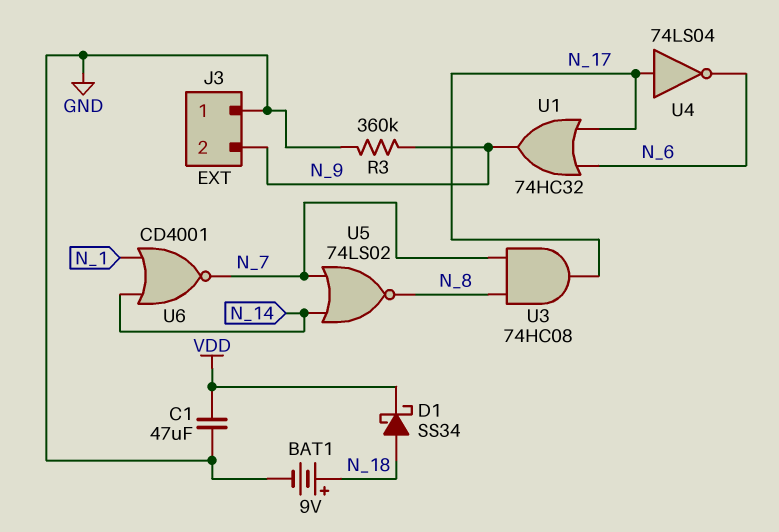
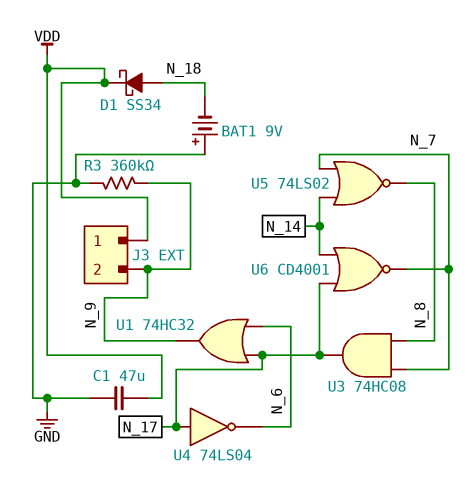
BAT1: 9V (plus N_18, minus GND) -> 9V (plus GND, minus N_18)
J3 pin 1: GND -> VDD
U6: NOR CD4001 (in N_1, in N_14, out N_7) -> NOR CD4001 (in N_14, in N_17, out N_7)

